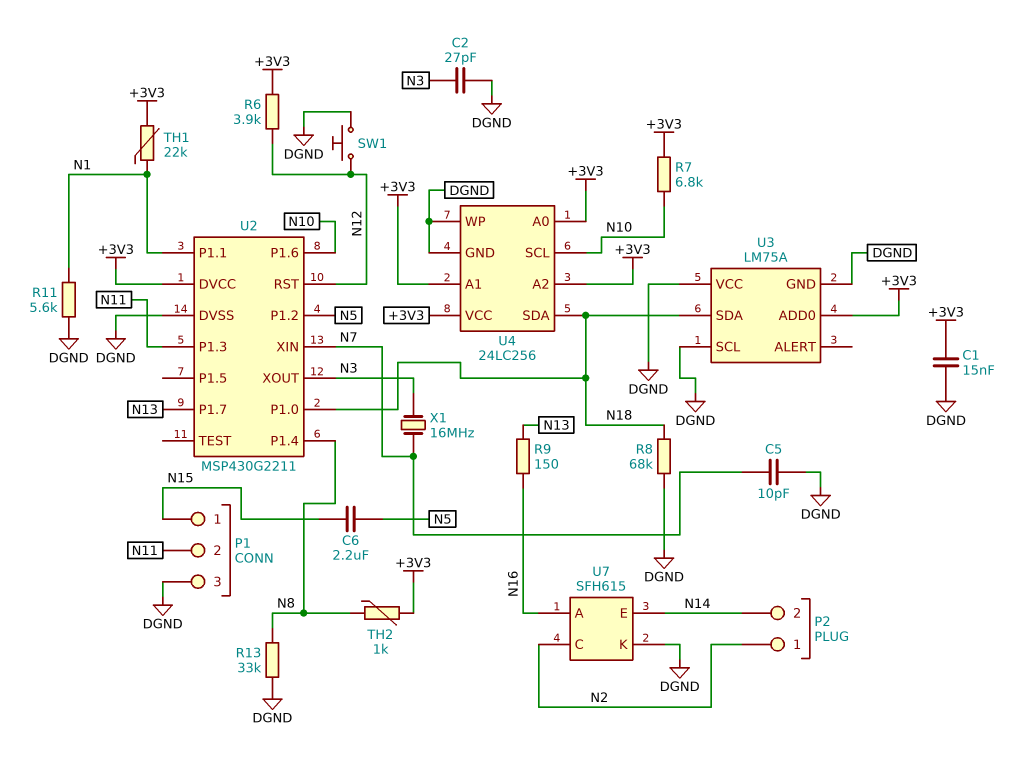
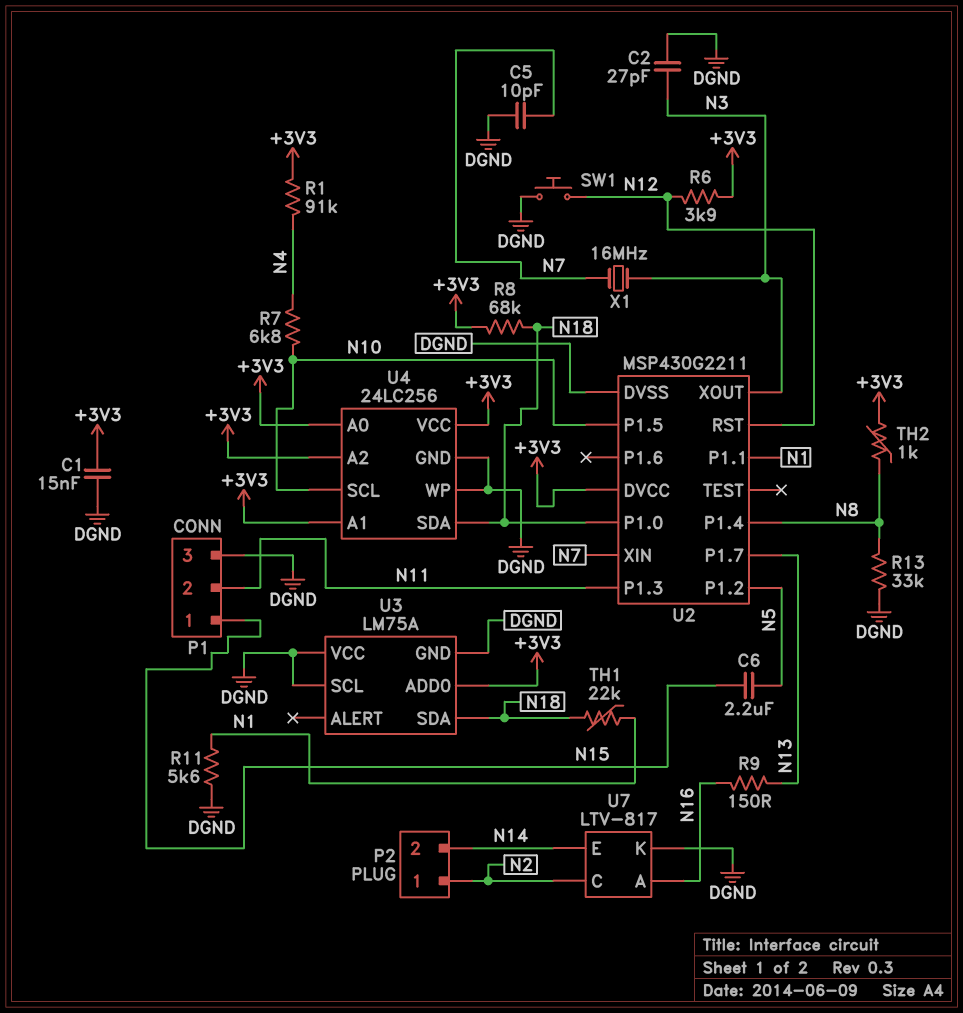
R1: none -> 91k (+3V3, N4)
R7: 6.8k (+3V3, N10) -> 6.8k (N4, N10)
R8: 68k (DGND, N18) -> 68k (+3V3, N18)
TH1: 22k (+3V3, N1) -> 22k (N1, N18)
U2 pin P1.5: none -> N10
U2 pin P1.6: N10 -> none
U7: SFH615 -> LTV-817

